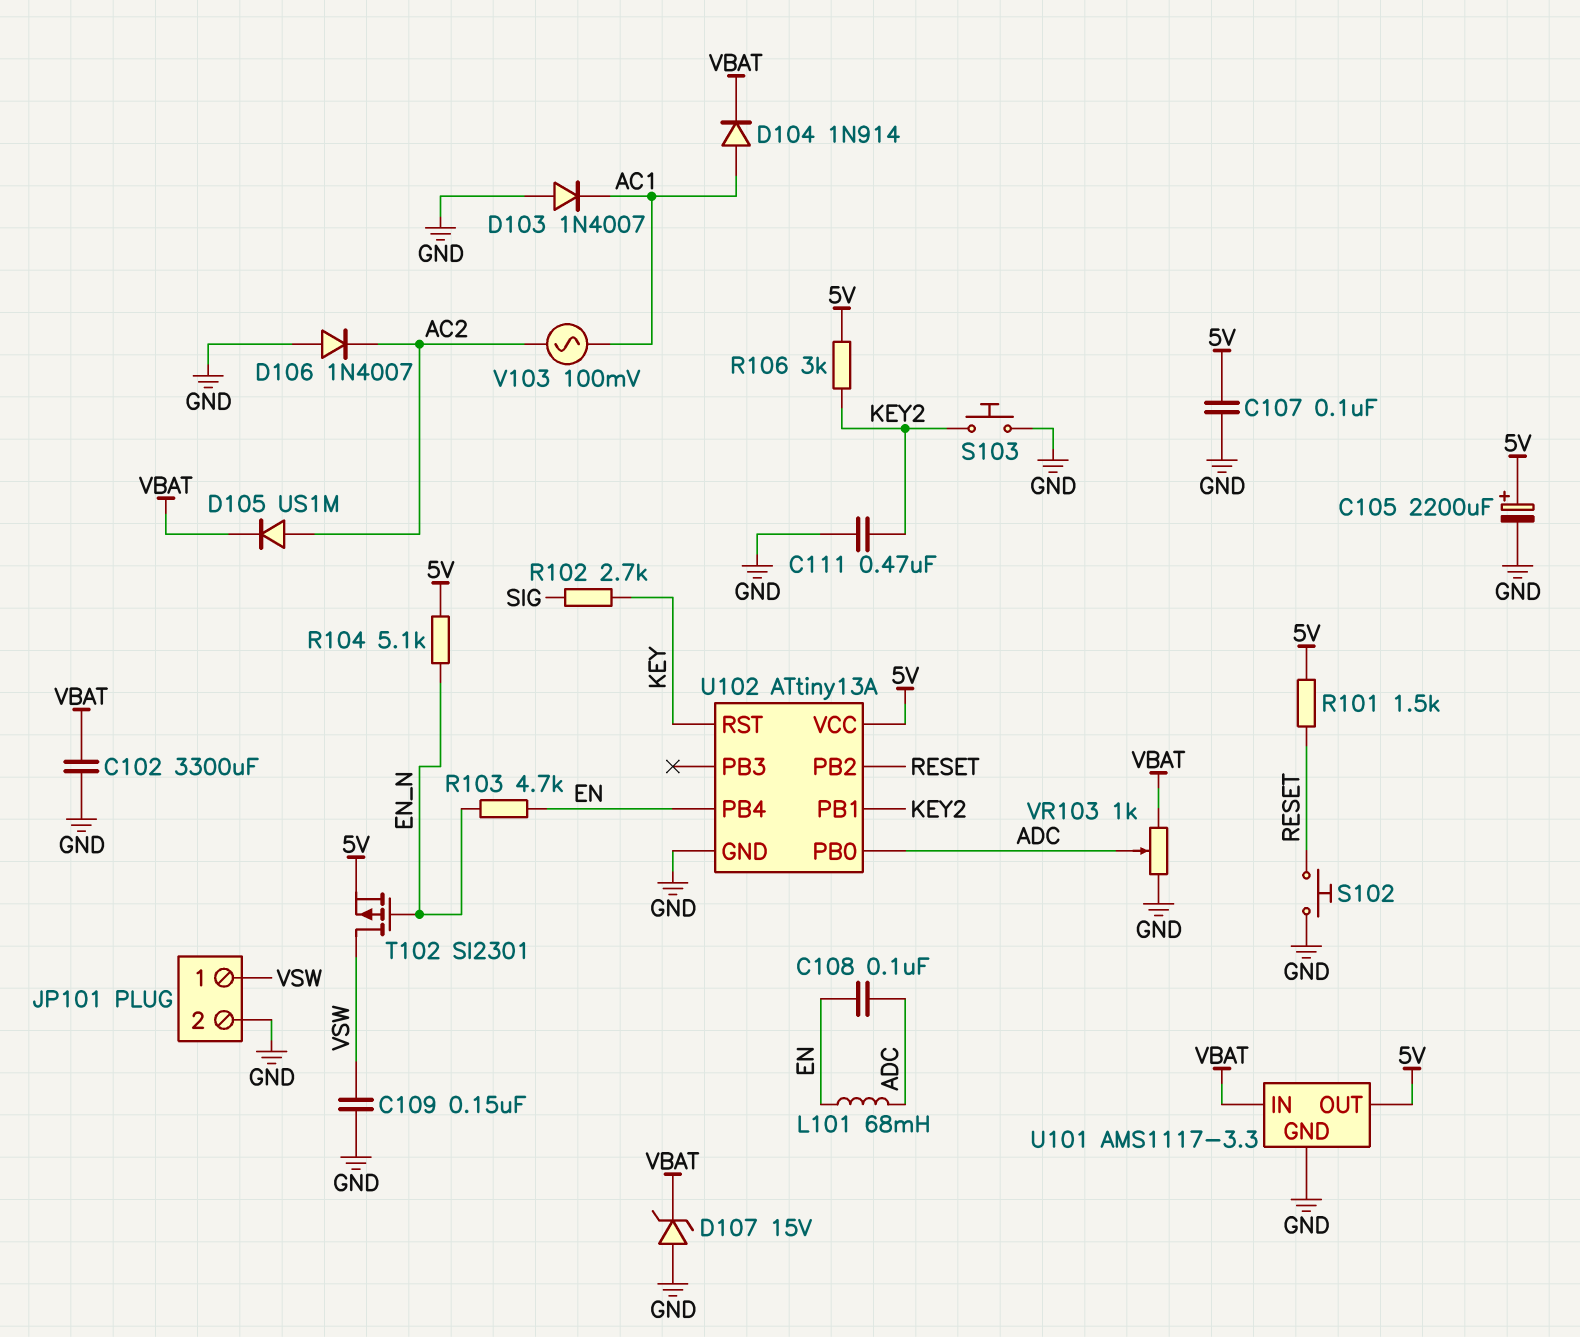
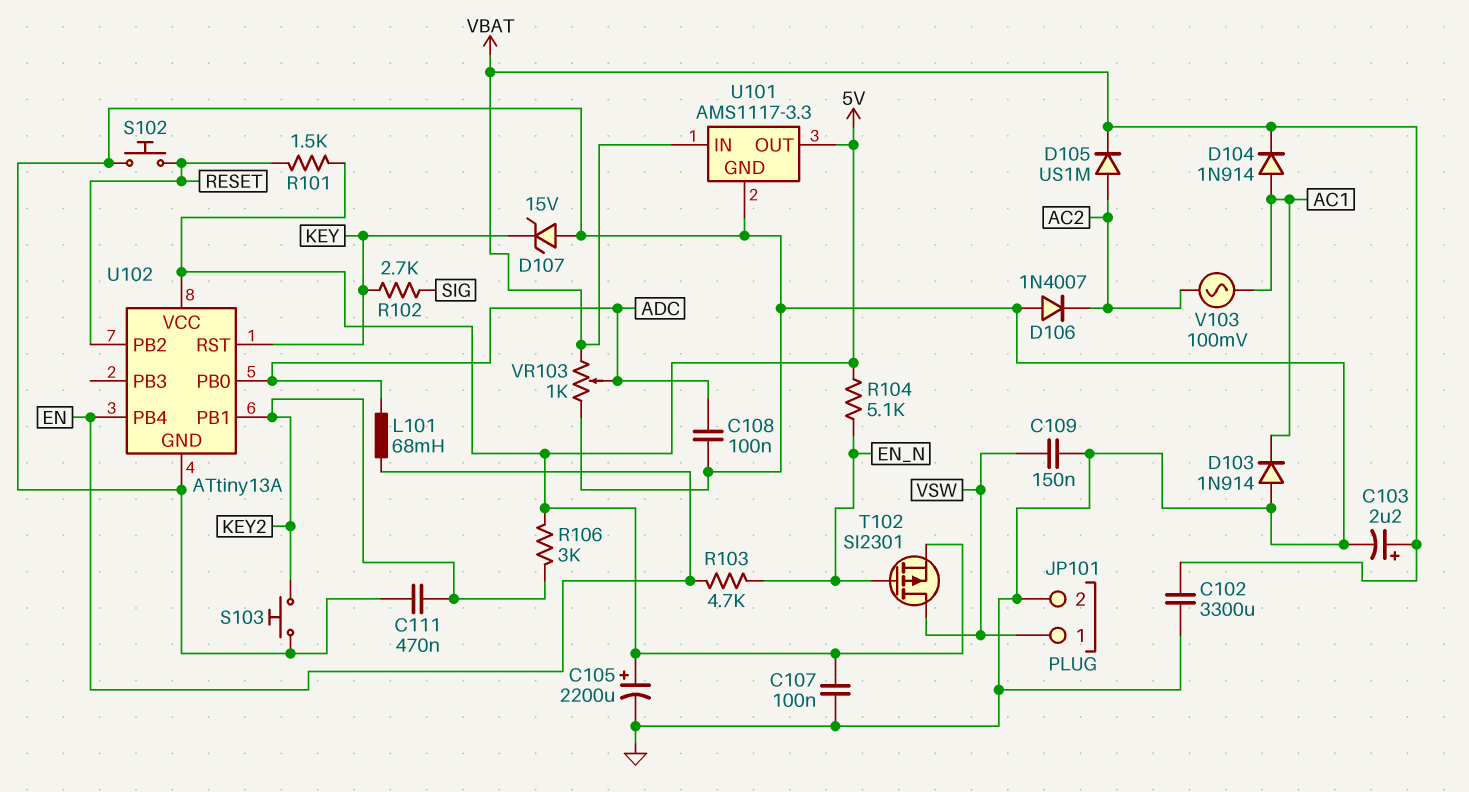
C103: none -> 2.2uF (plus VBAT, minus GND)
C108: 100nF (ADC, EN) -> 100nF (ADC, GND)
D103: diode 1N4007 (A GND, K AC1) -> diode 1N914 (A GND, K AC1)
D107: zener 15V (A GND, K VBAT) -> zener 15V (A GND, K KEY)

